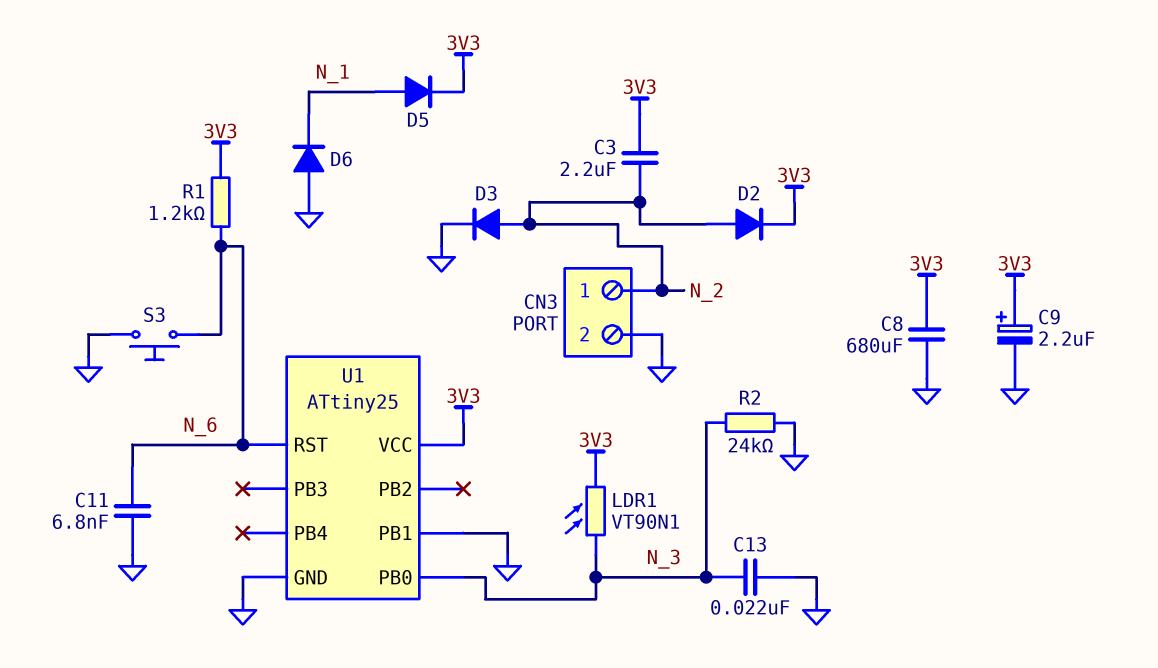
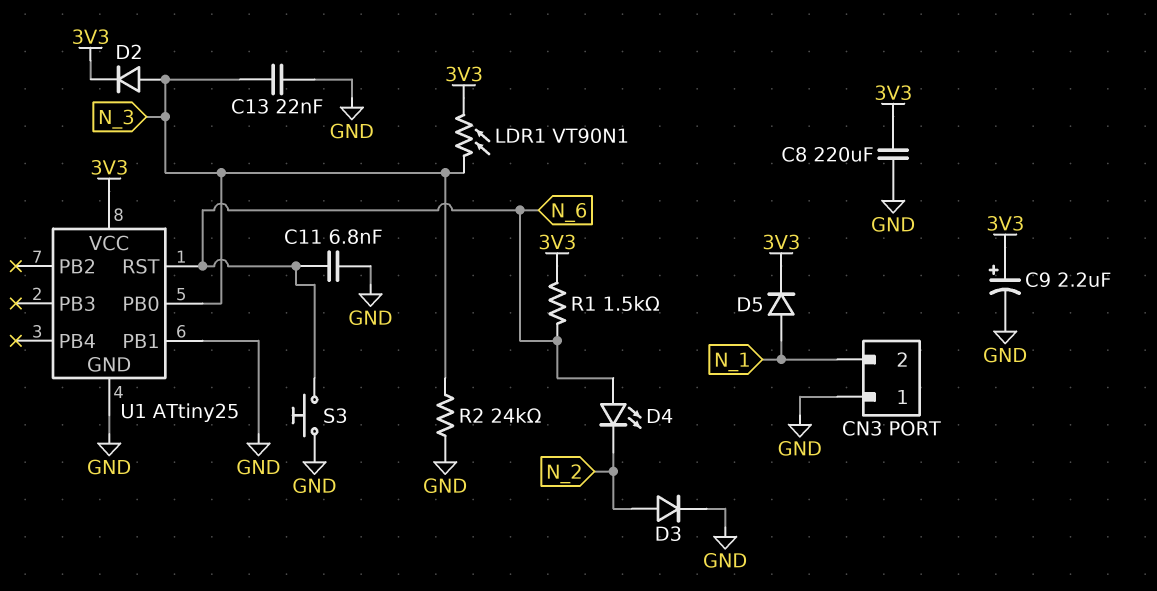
C3: 2.2uF (3V3, N_2) -> none
C8: 680uF (3V3, GND) -> 220uF (3V3, GND)
CN3 pin 1: N_2 -> GND
CN3 pin 2: GND -> N_1
D2: diode (A N_2, K 3V3) -> diode (A N_3, K 3V3)
D4: none -> LED (A N_6, K N_2)
D6: diode (A GND, K N_1) -> none
R1: 1.2k (3V3, N_6) -> 1.5k (3V3, N_6)

